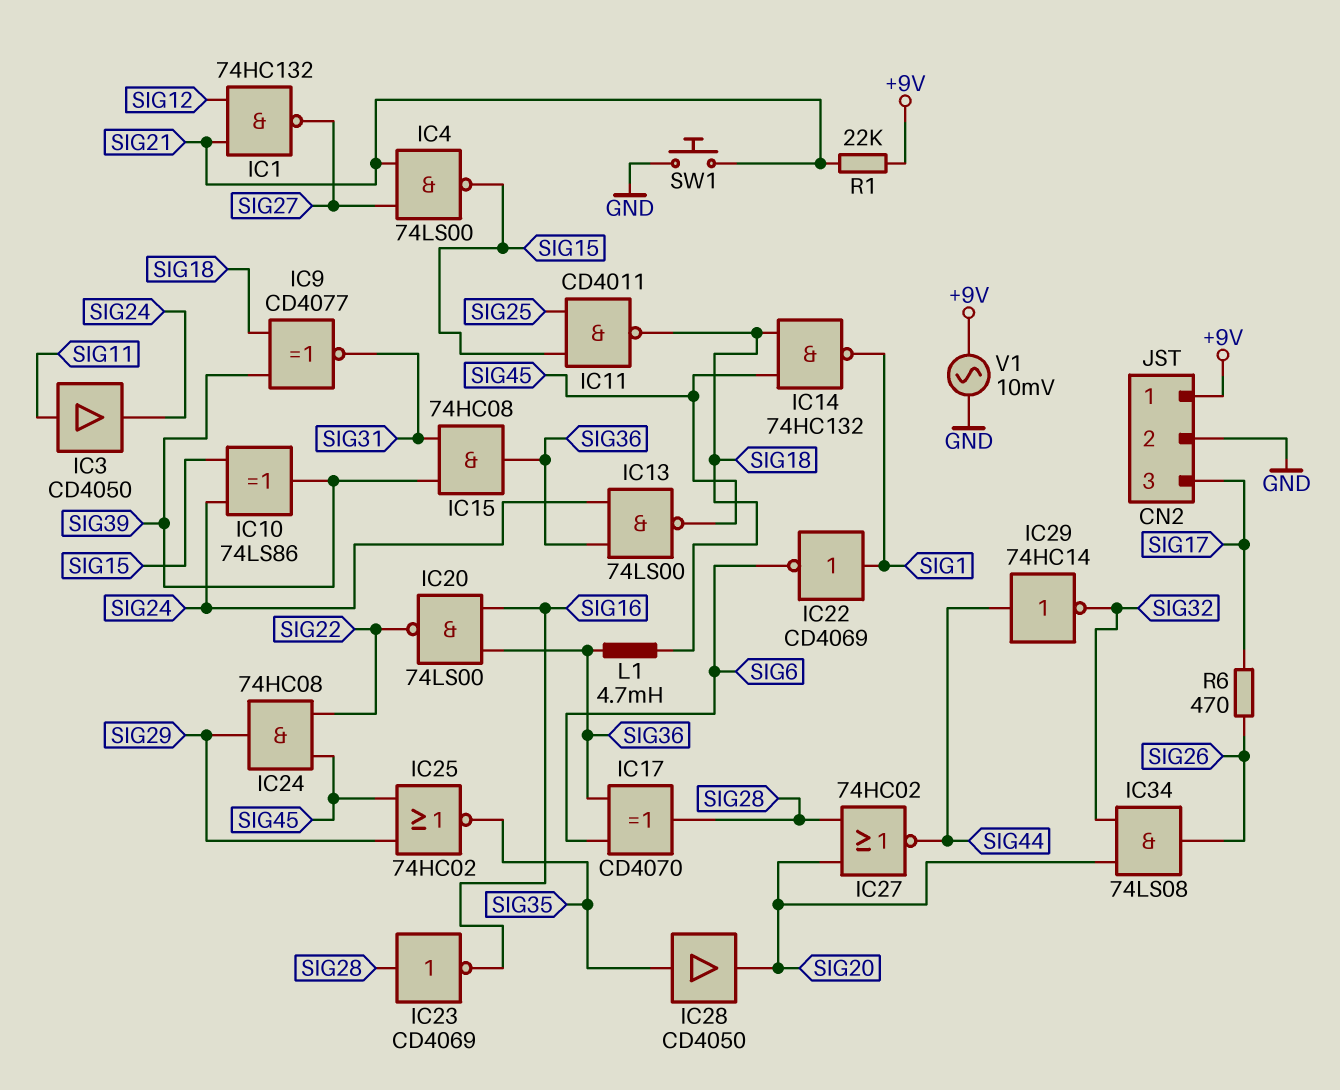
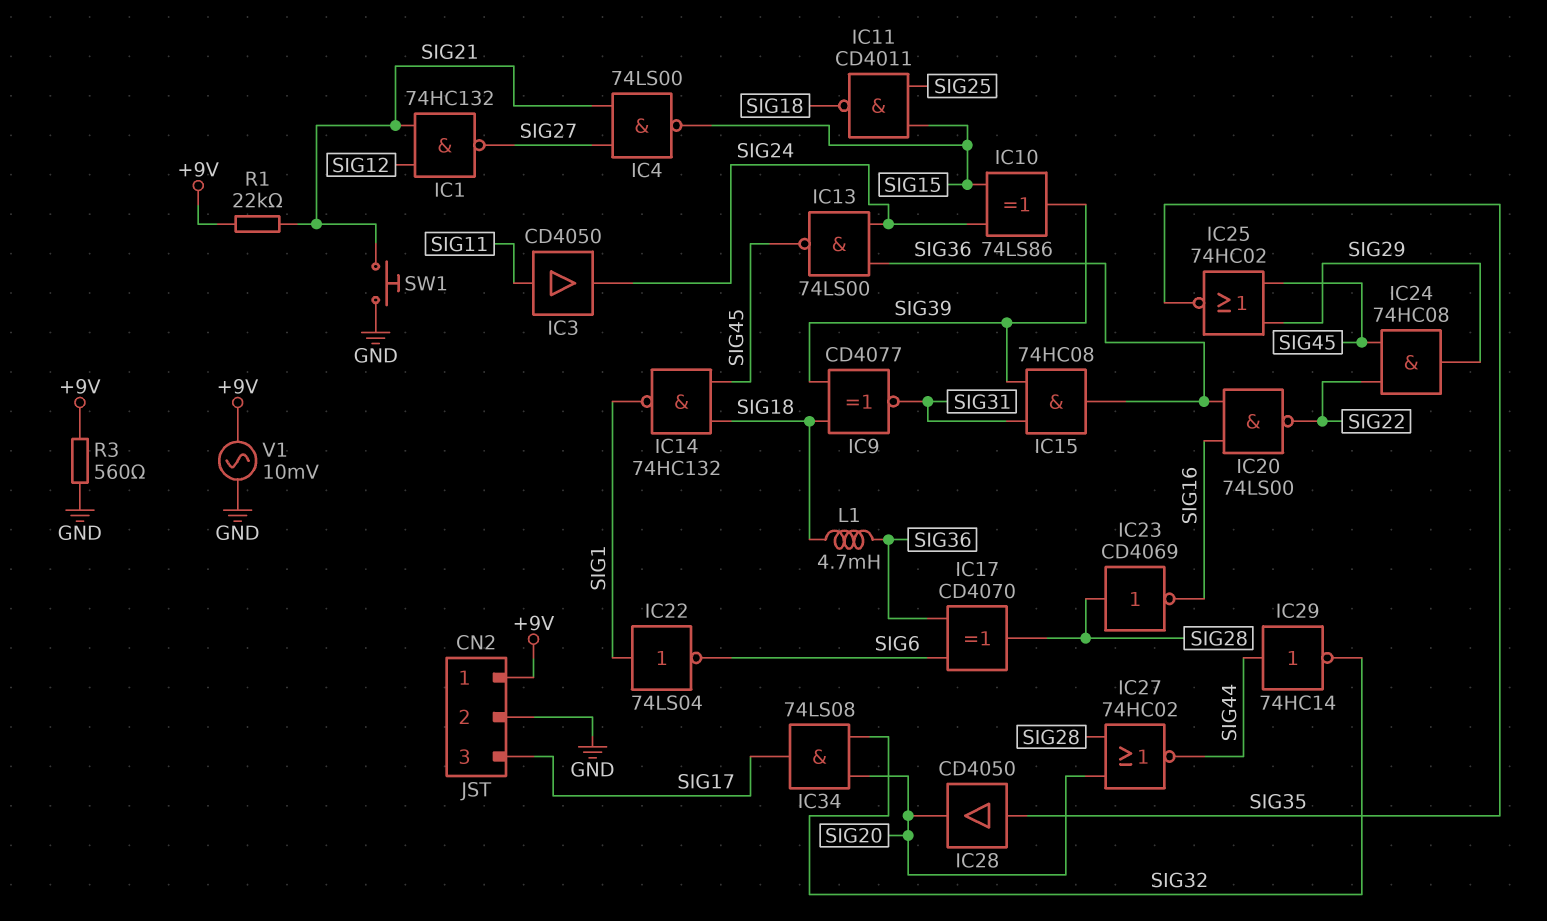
IC22: NOT CD4069 (in SIG1, out SIG6) -> NOT 74LS04 (in SIG1, out SIG6)
IC34: AND 74LS08 (in SIG20, in SIG32, out SIG26) -> AND 74LS08 (in SIG20, in SIG32, out SIG17)
R3: none -> 560 (+9V, GND)
R6: 470 (SIG17, SIG26) -> none

